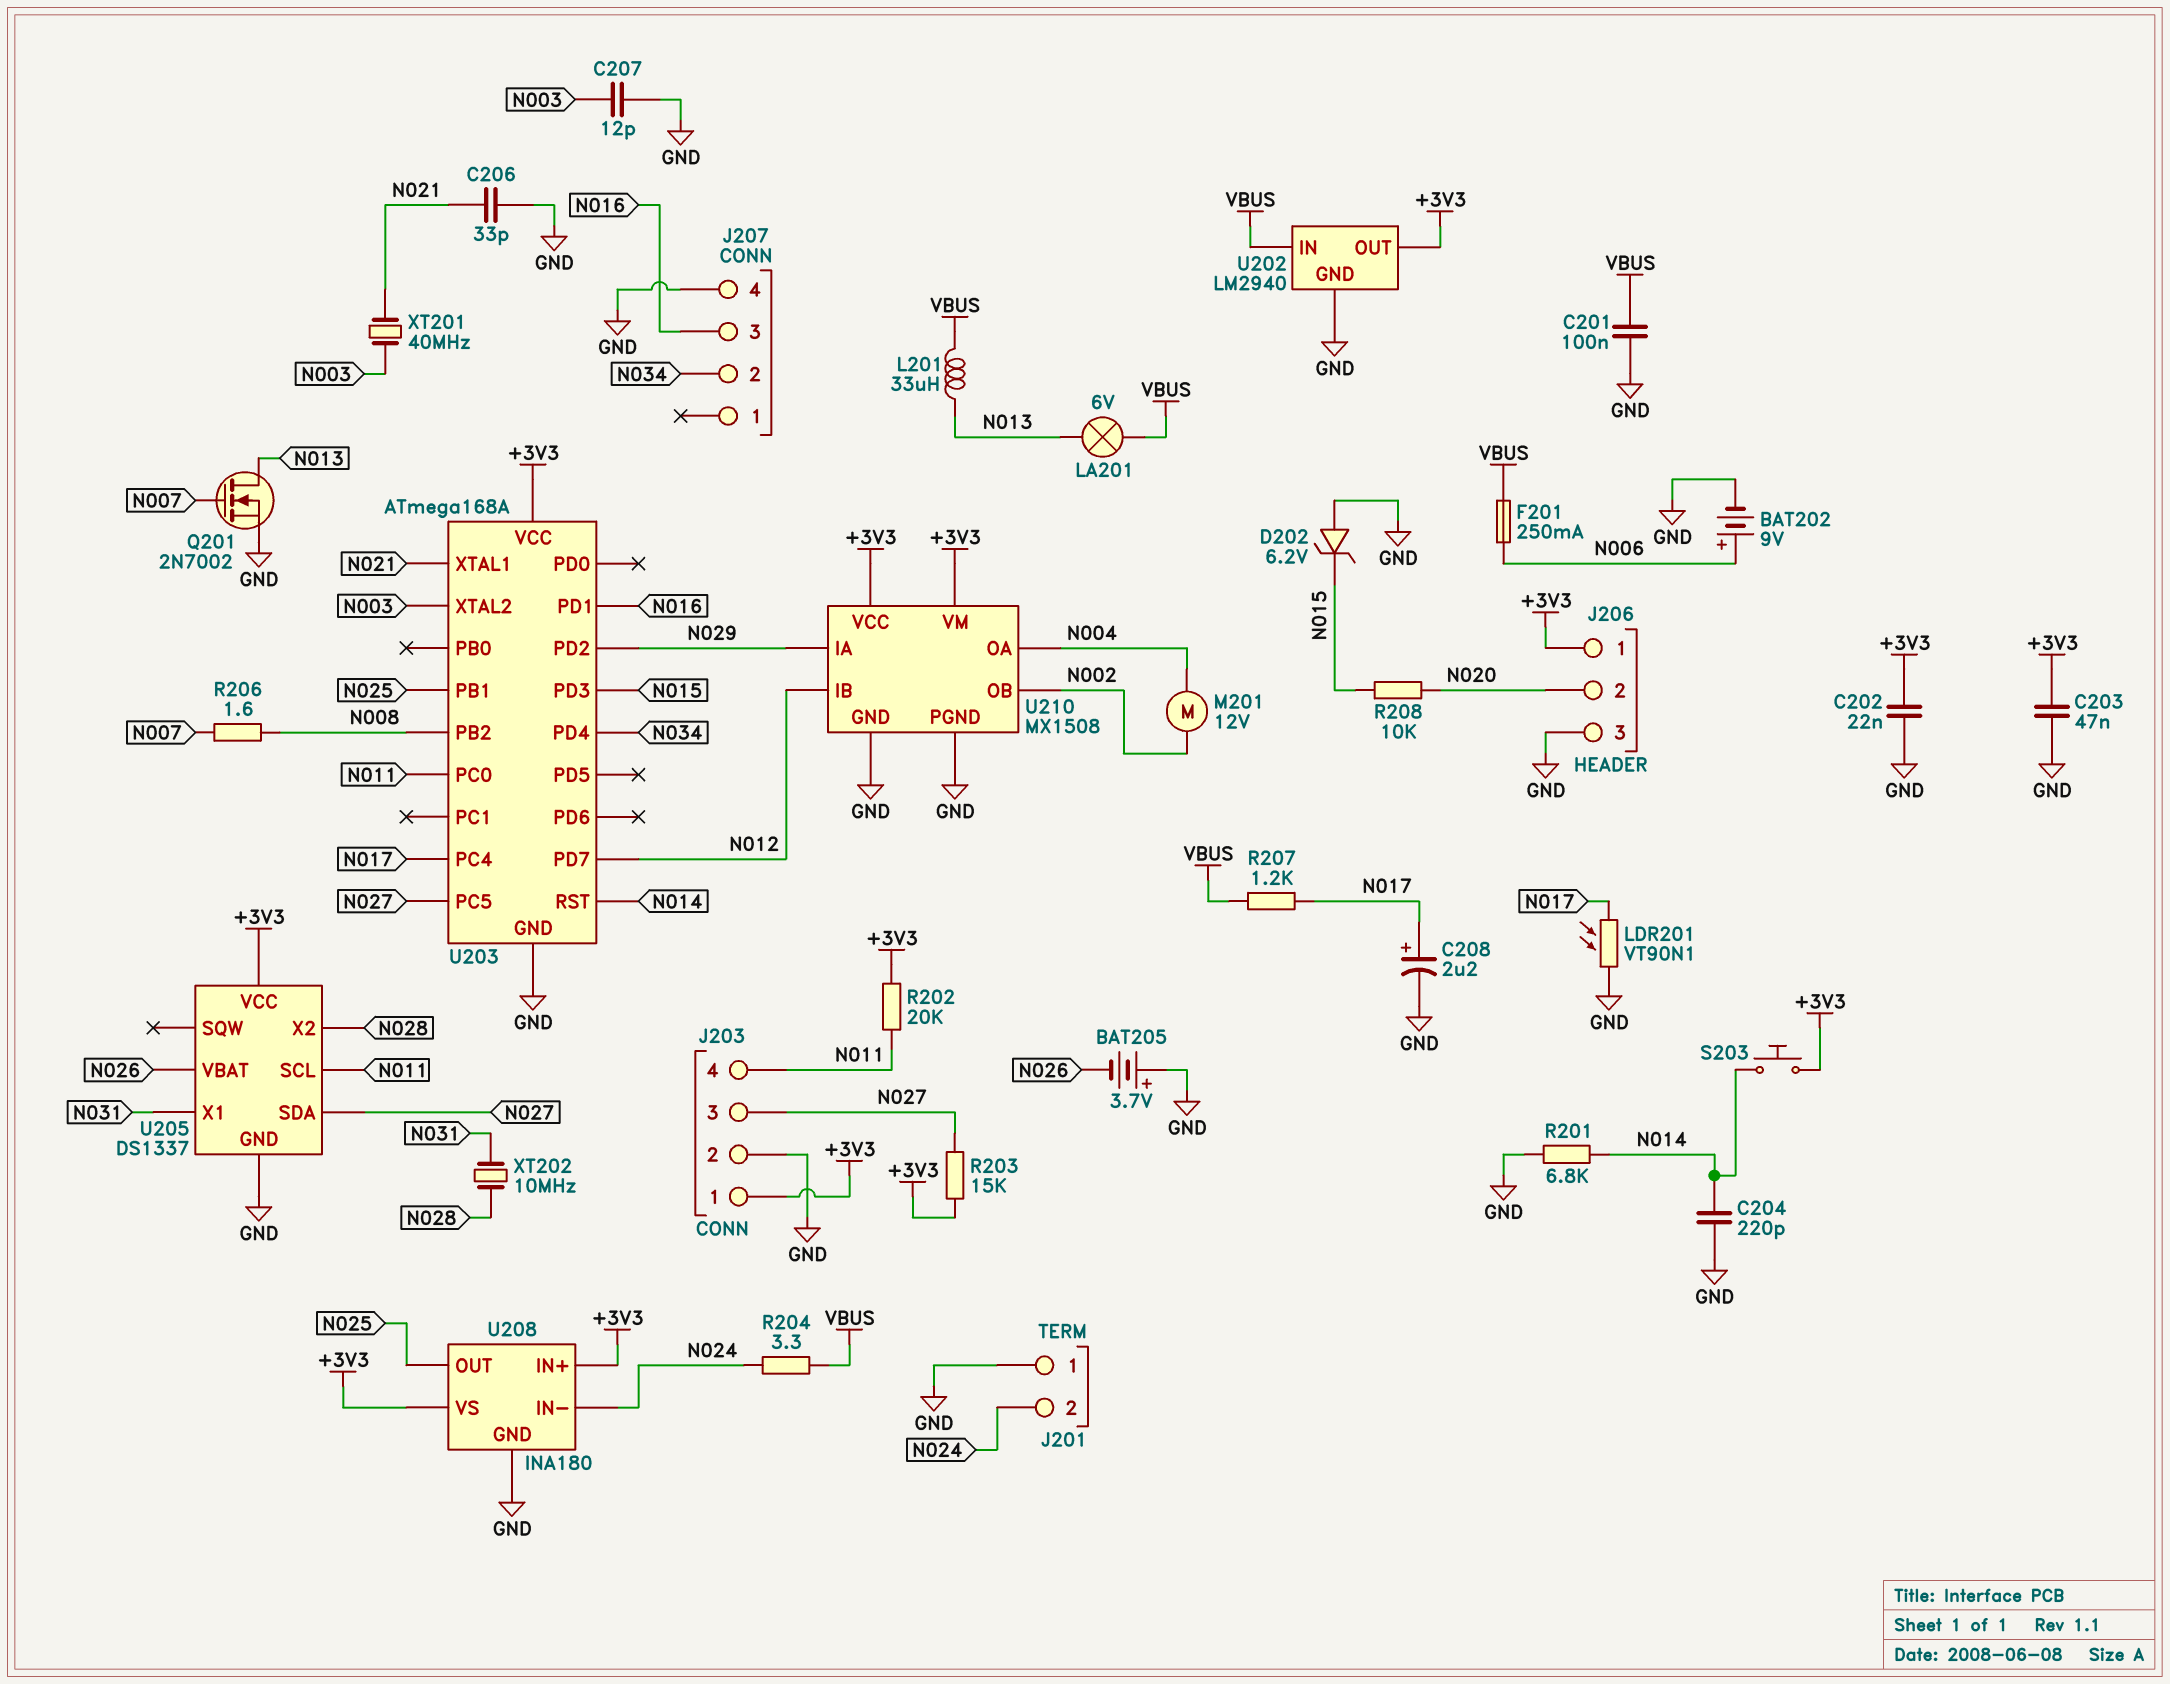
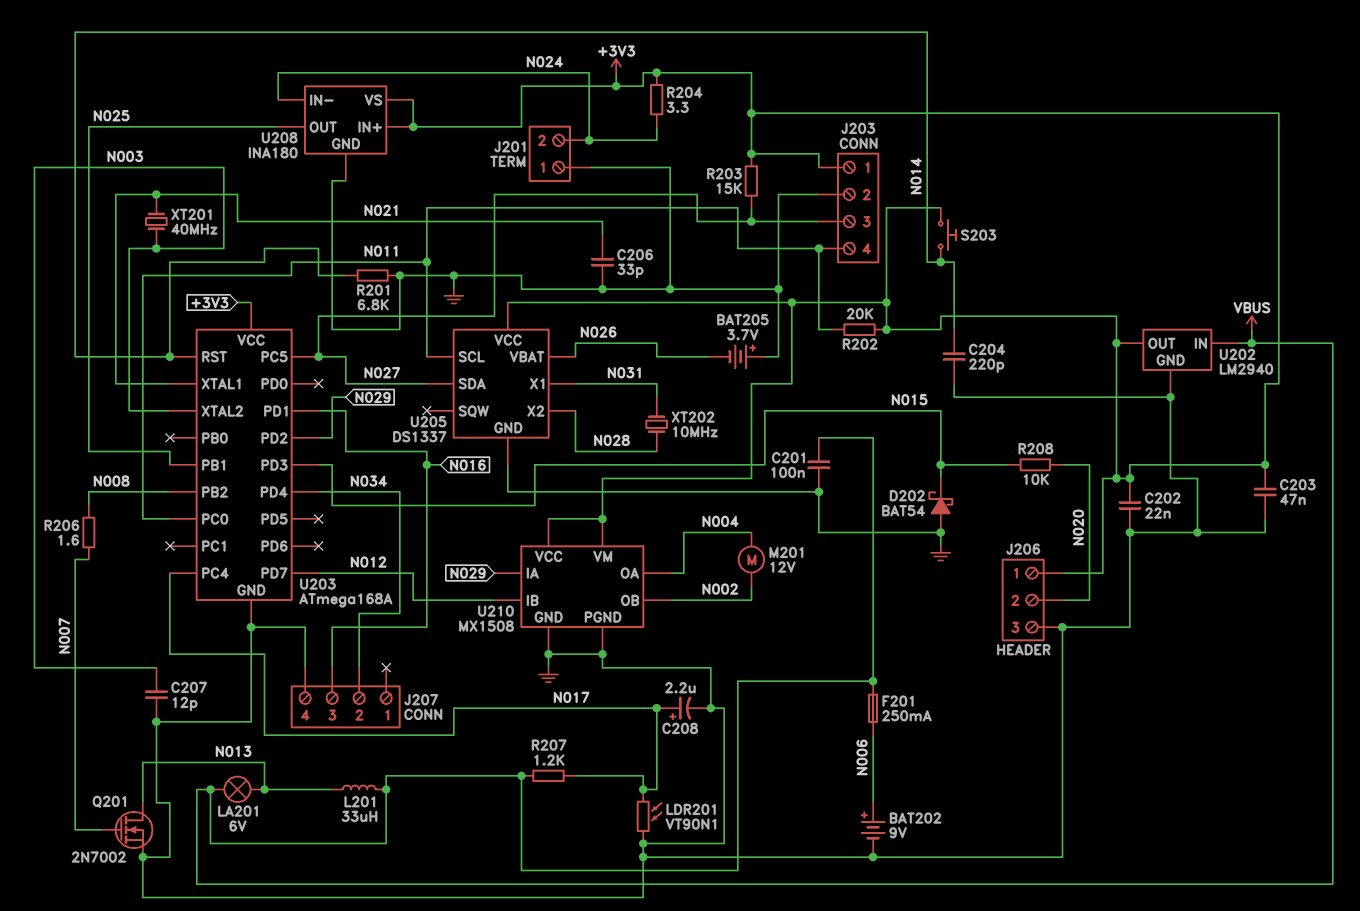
D202: zener 6.2V (A GND, K N015) -> schottky BAT54 (A GND, K N015)
R204: 3.3 (N024, VBUS) -> 3.3 (+3V3, N024)

